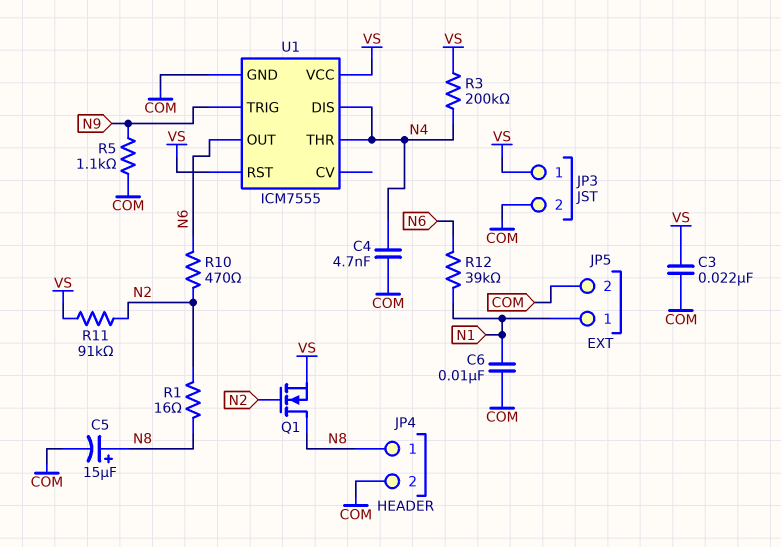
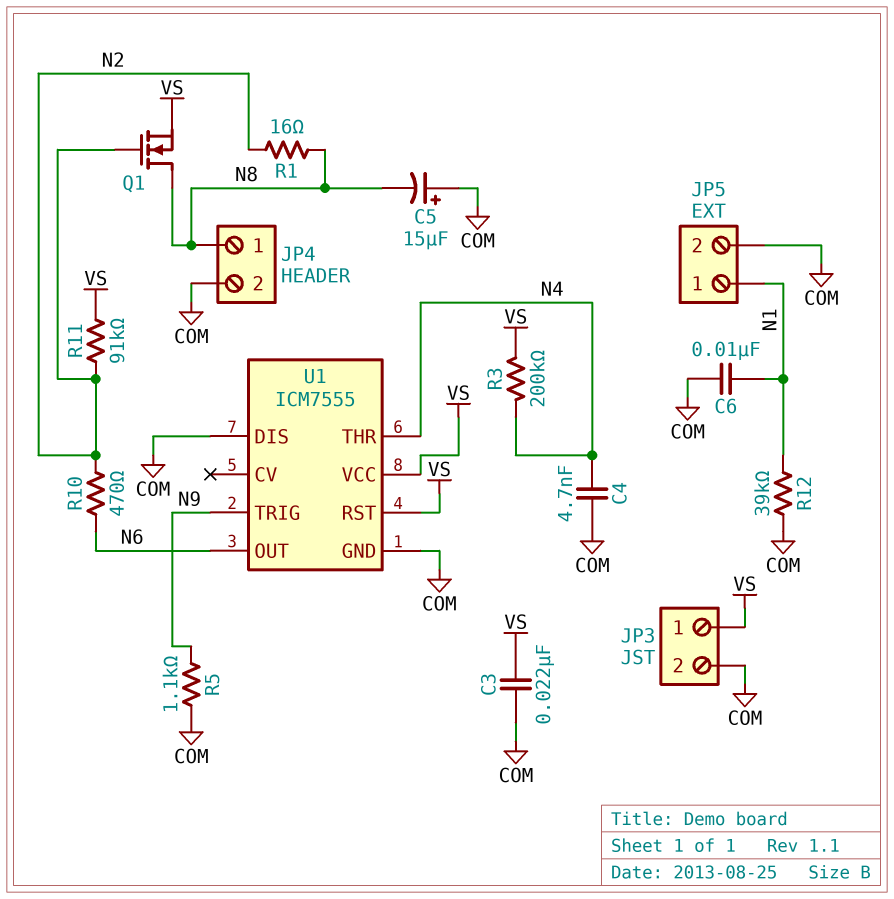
C5: 15uF (plus N8, minus COM) -> 15uF (plus COM, minus N8)
R12: 39k (N1, N6) -> 39k (COM, N1)
U1 pin DIS: N4 -> COM

